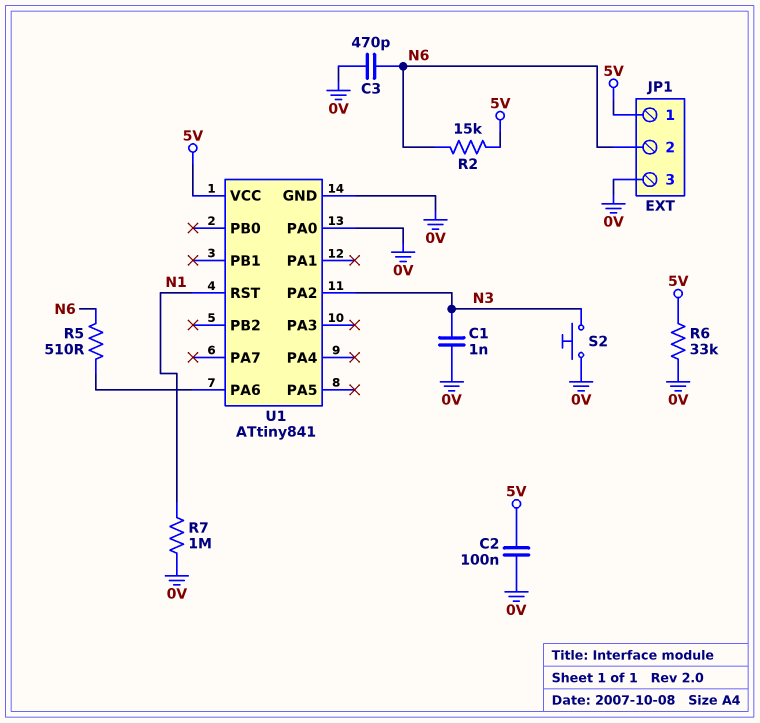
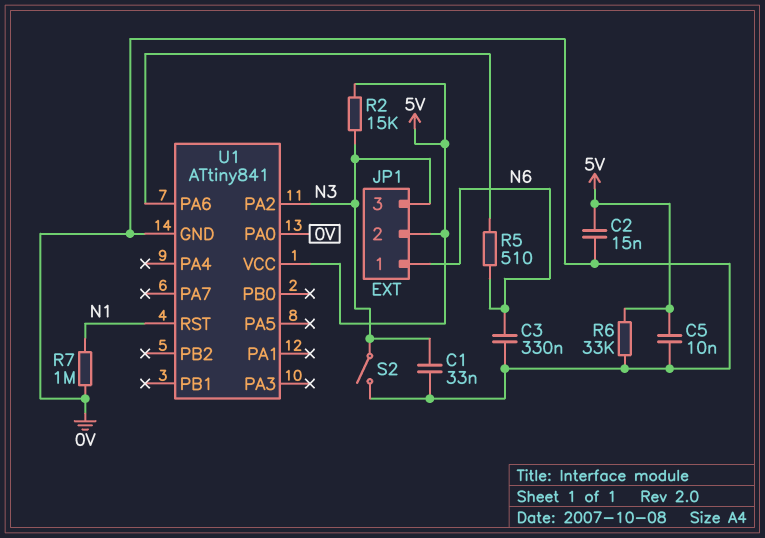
C1: 1nF (0V, N3) -> 33nF (0V, N3)
C2: 100nF (0V, 5V) -> 15nF (0V, 5V)
C3: 470pF (0V, N6) -> 330nF (0V, N6)
C5: none -> 10nF (0V, 5V)
JP1 pin 1: 5V -> N6
JP1 pin 2: N6 -> 5V
JP1 pin 3: 0V -> N3
R2: 15k (5V, N6) -> 15k (5V, N3)
S2: button (0V, N3) -> switch (0V, N3)

